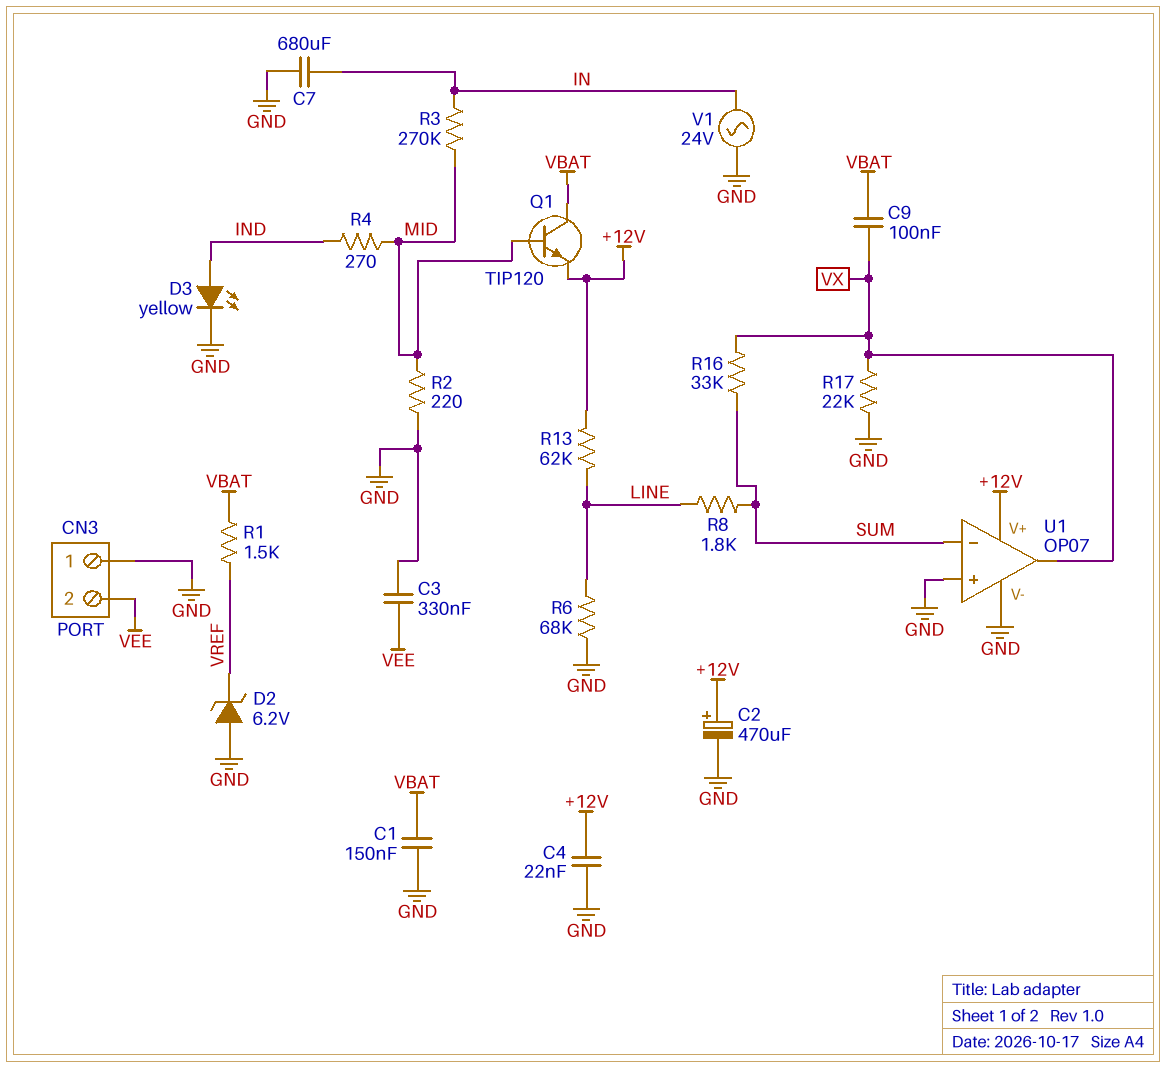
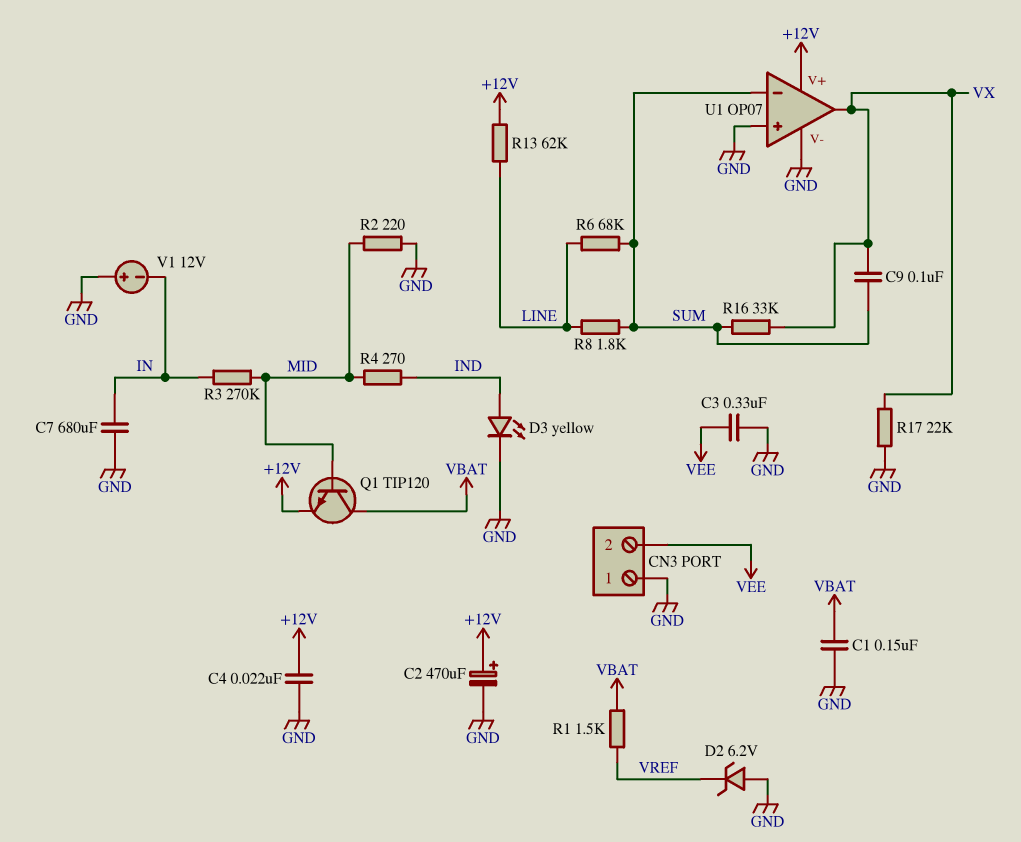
C9: 100nF (VBAT, VX) -> 100nF (SUM, VX)
R6: 68k (GND, LINE) -> 68k (LINE, SUM)
V1: AC 24V (GND, IN) -> 12V (plus GND, minus IN)

